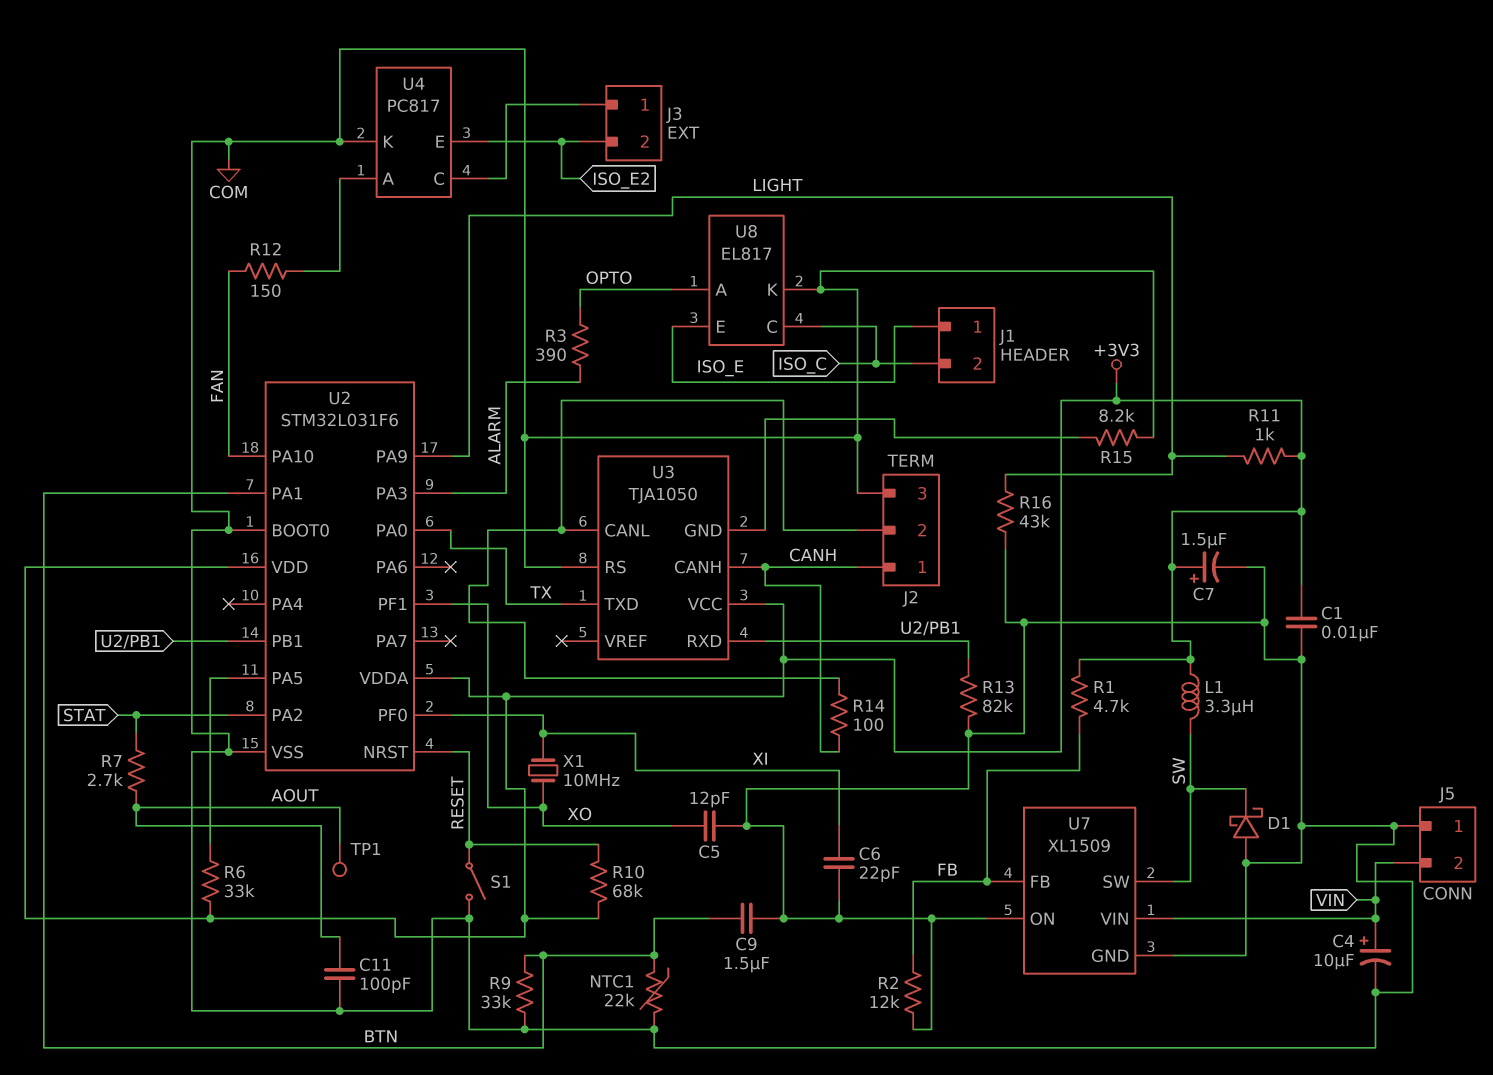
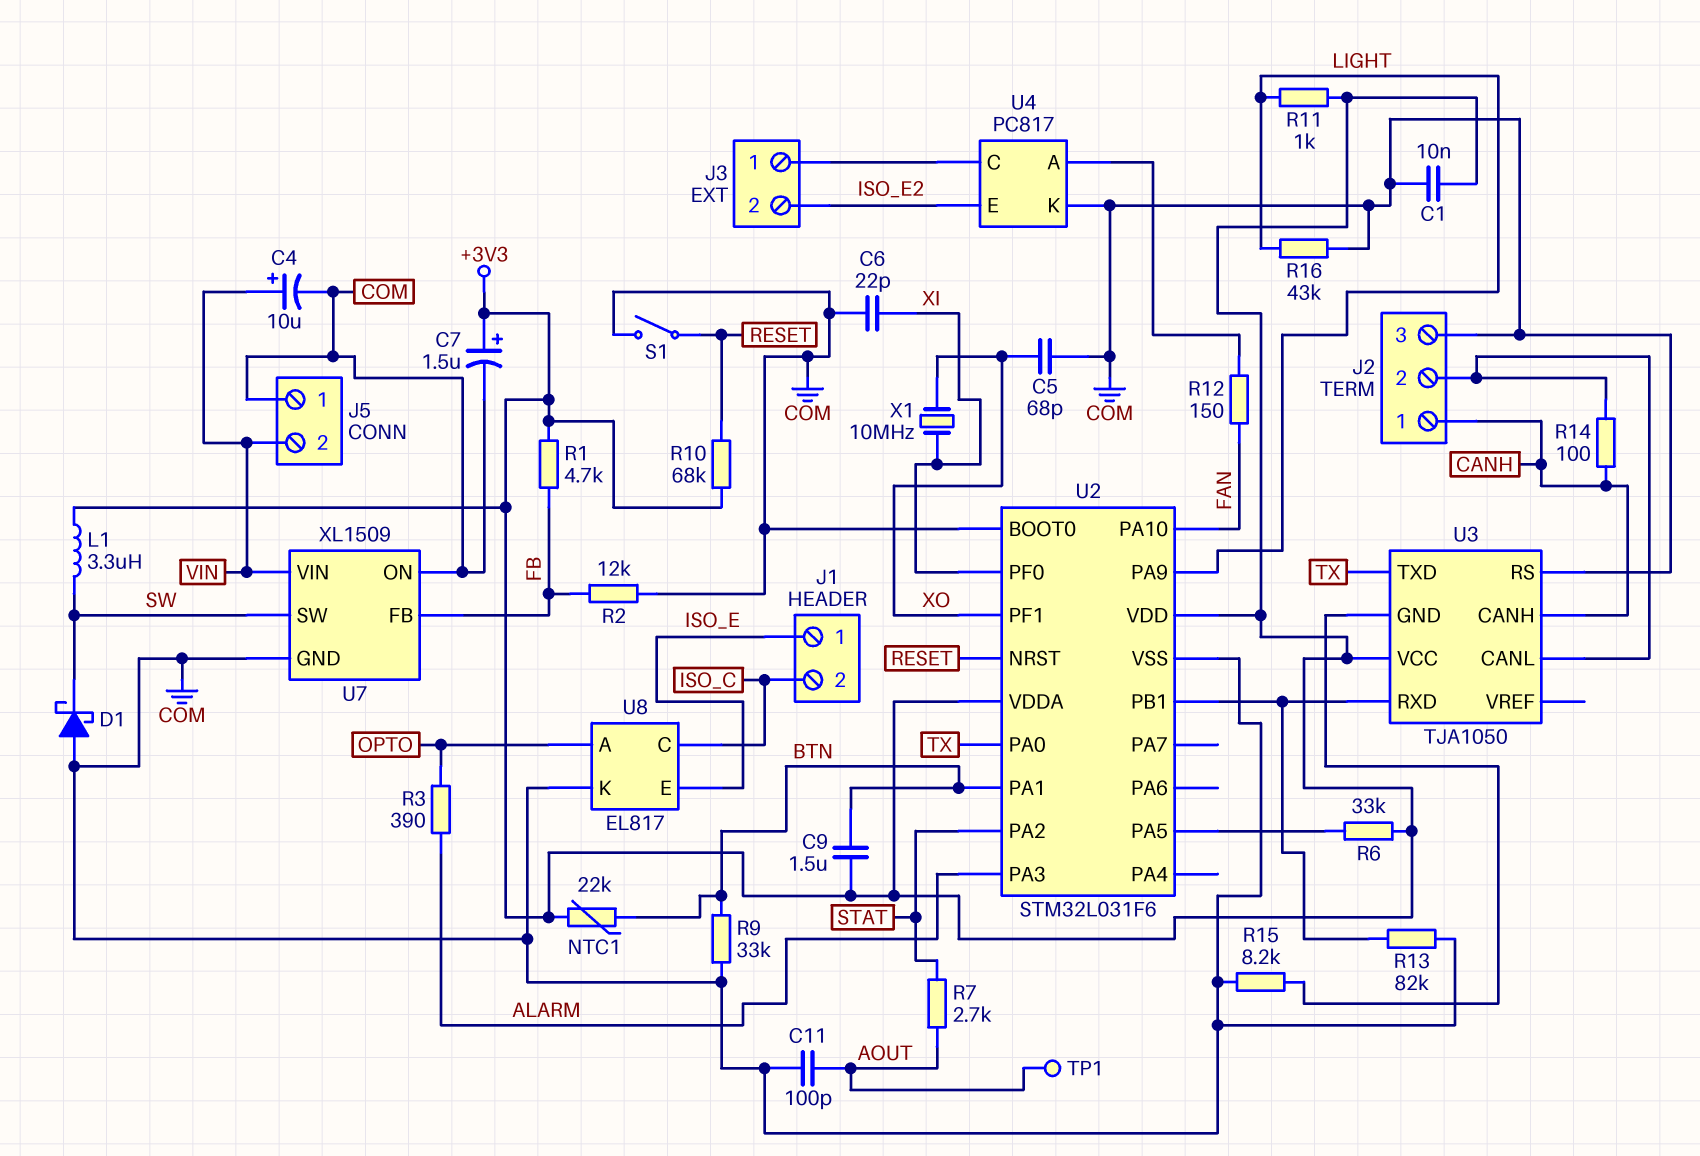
C5: 12pF (COM, XO) -> 68pF (COM, XO)
C9: 1.5uF (BTN, COM) -> 1.5uF (+3V3, BTN)
NTC1: 22k (BTN, COM) -> 22k (+3V3, BTN)

